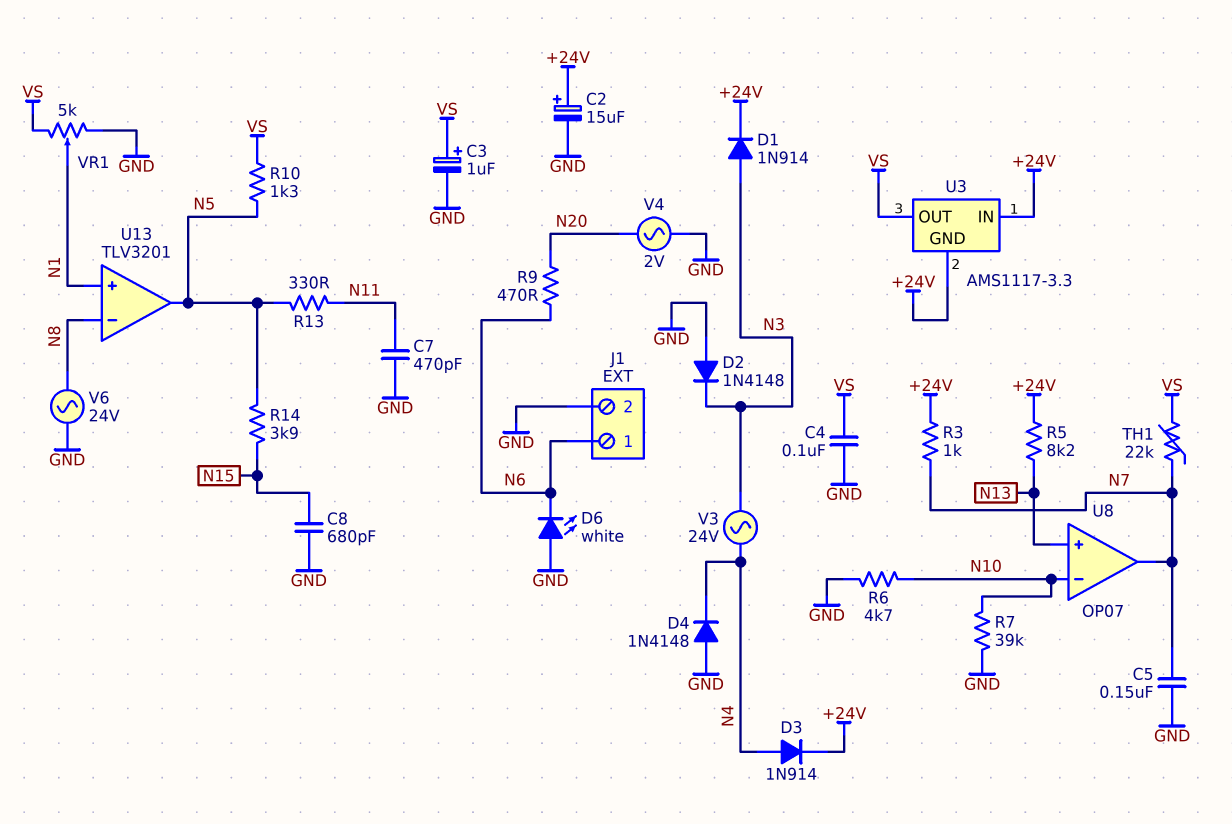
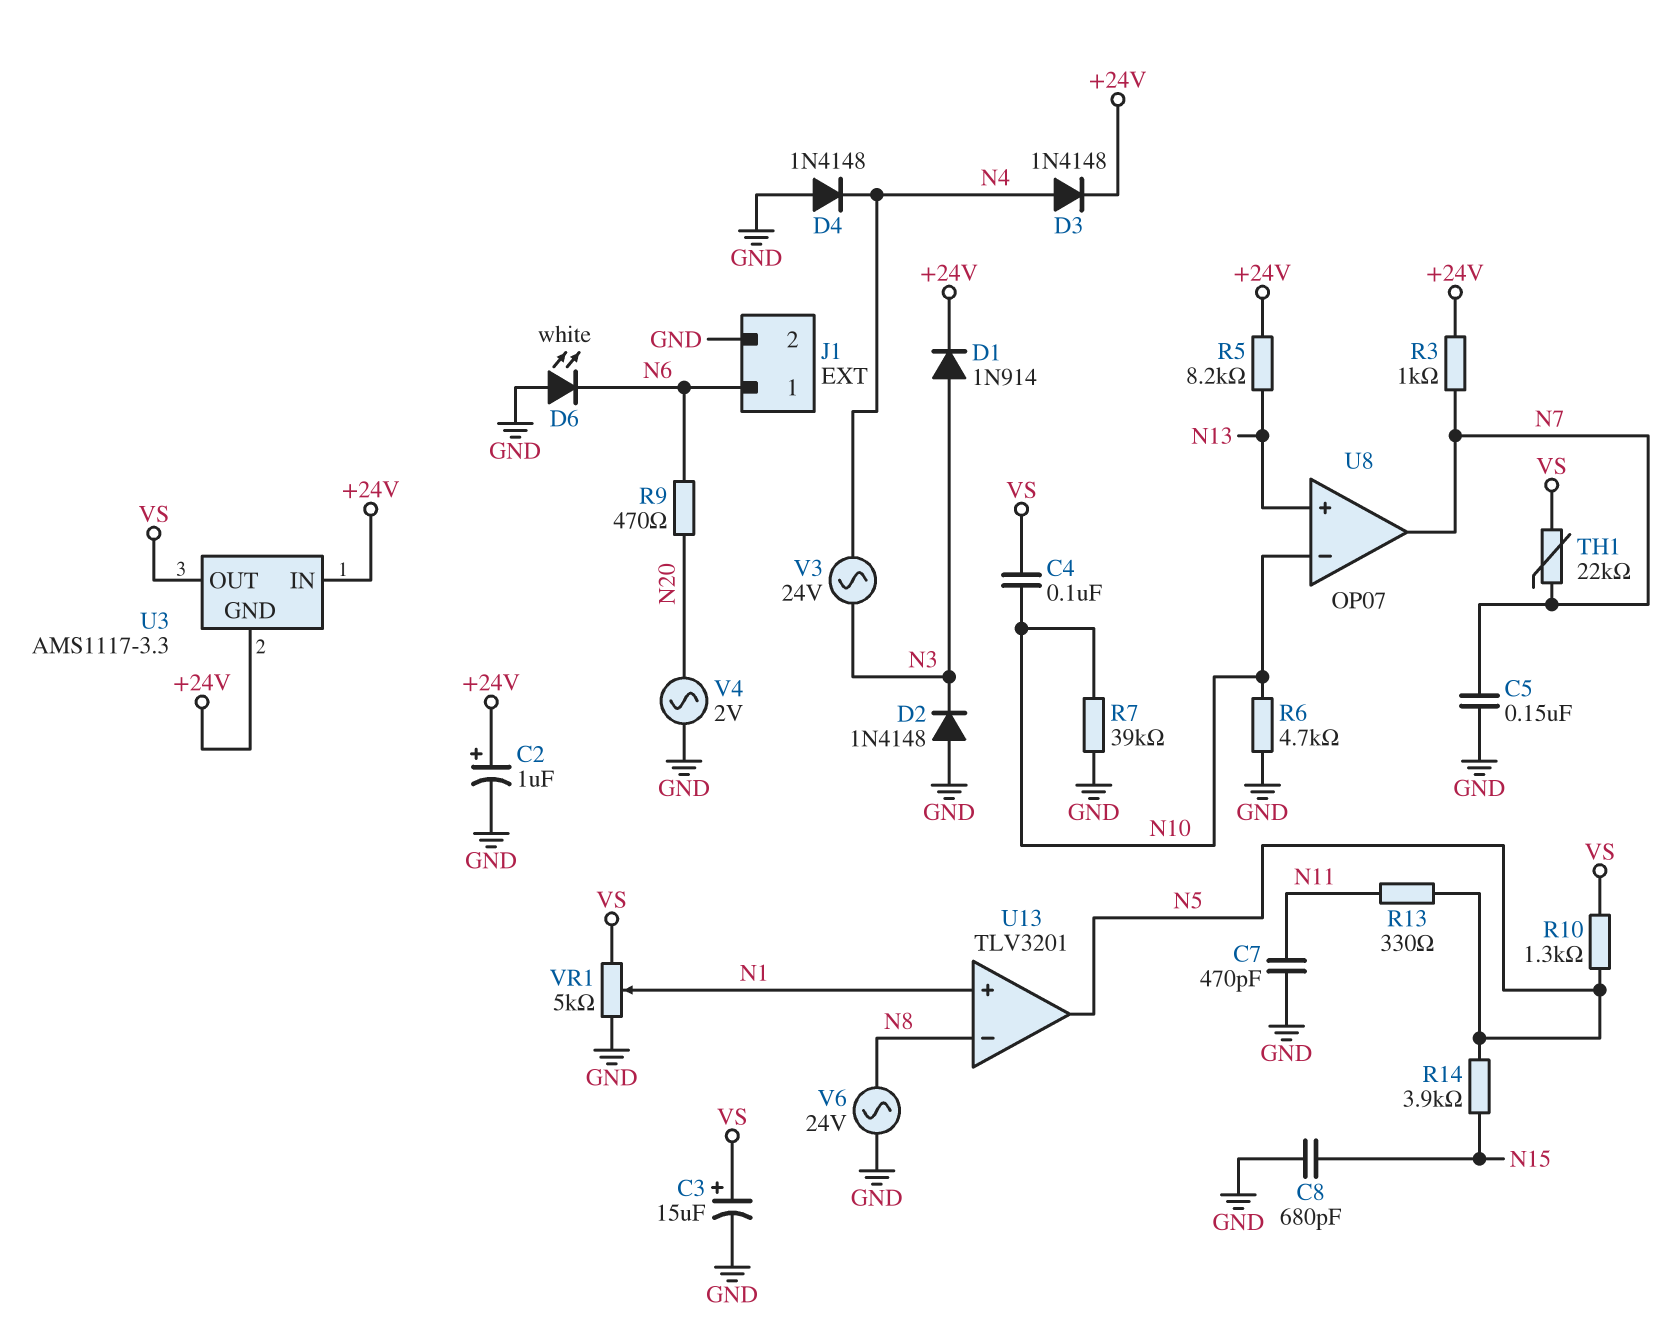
C2: 15uF (plus +24V, minus GND) -> 1uF (plus +24V, minus GND)
C3: 1uF (plus VS, minus GND) -> 15uF (plus VS, minus GND)
C4: 100nF (GND, VS) -> 100nF (N10, VS)
D3: diode 1N914 (A N4, K +24V) -> diode 1N4148 (A N4, K +24V)

